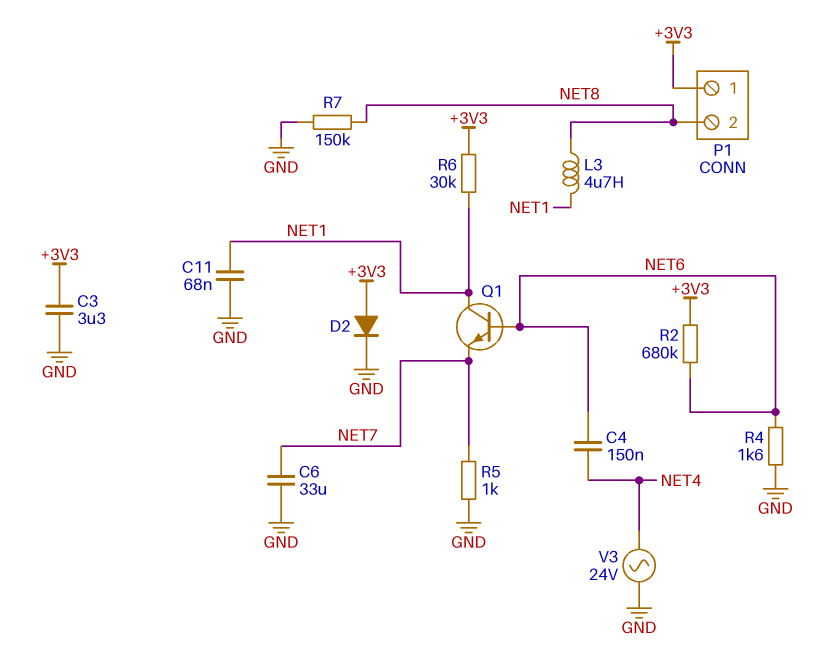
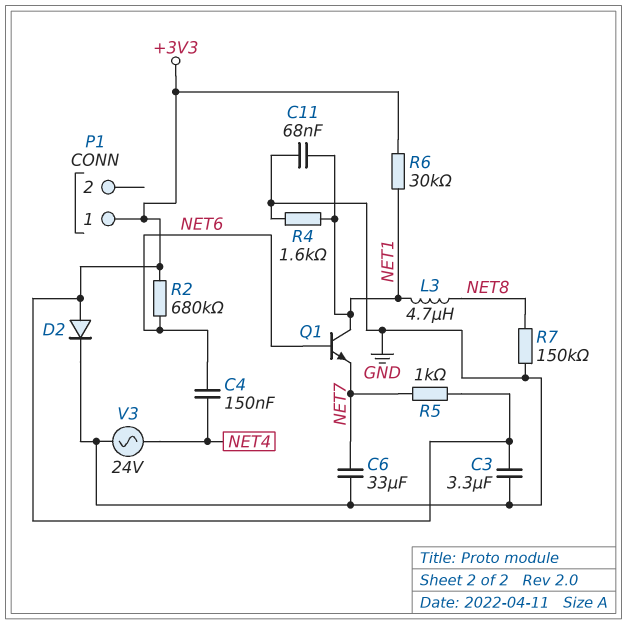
P1 pin 2: NET8 -> none
R4: 1.6k (GND, NET6) -> 1.6k (GND, NET1)
R5: 1k (GND, NET7) -> 1k (+3V3, NET7)

